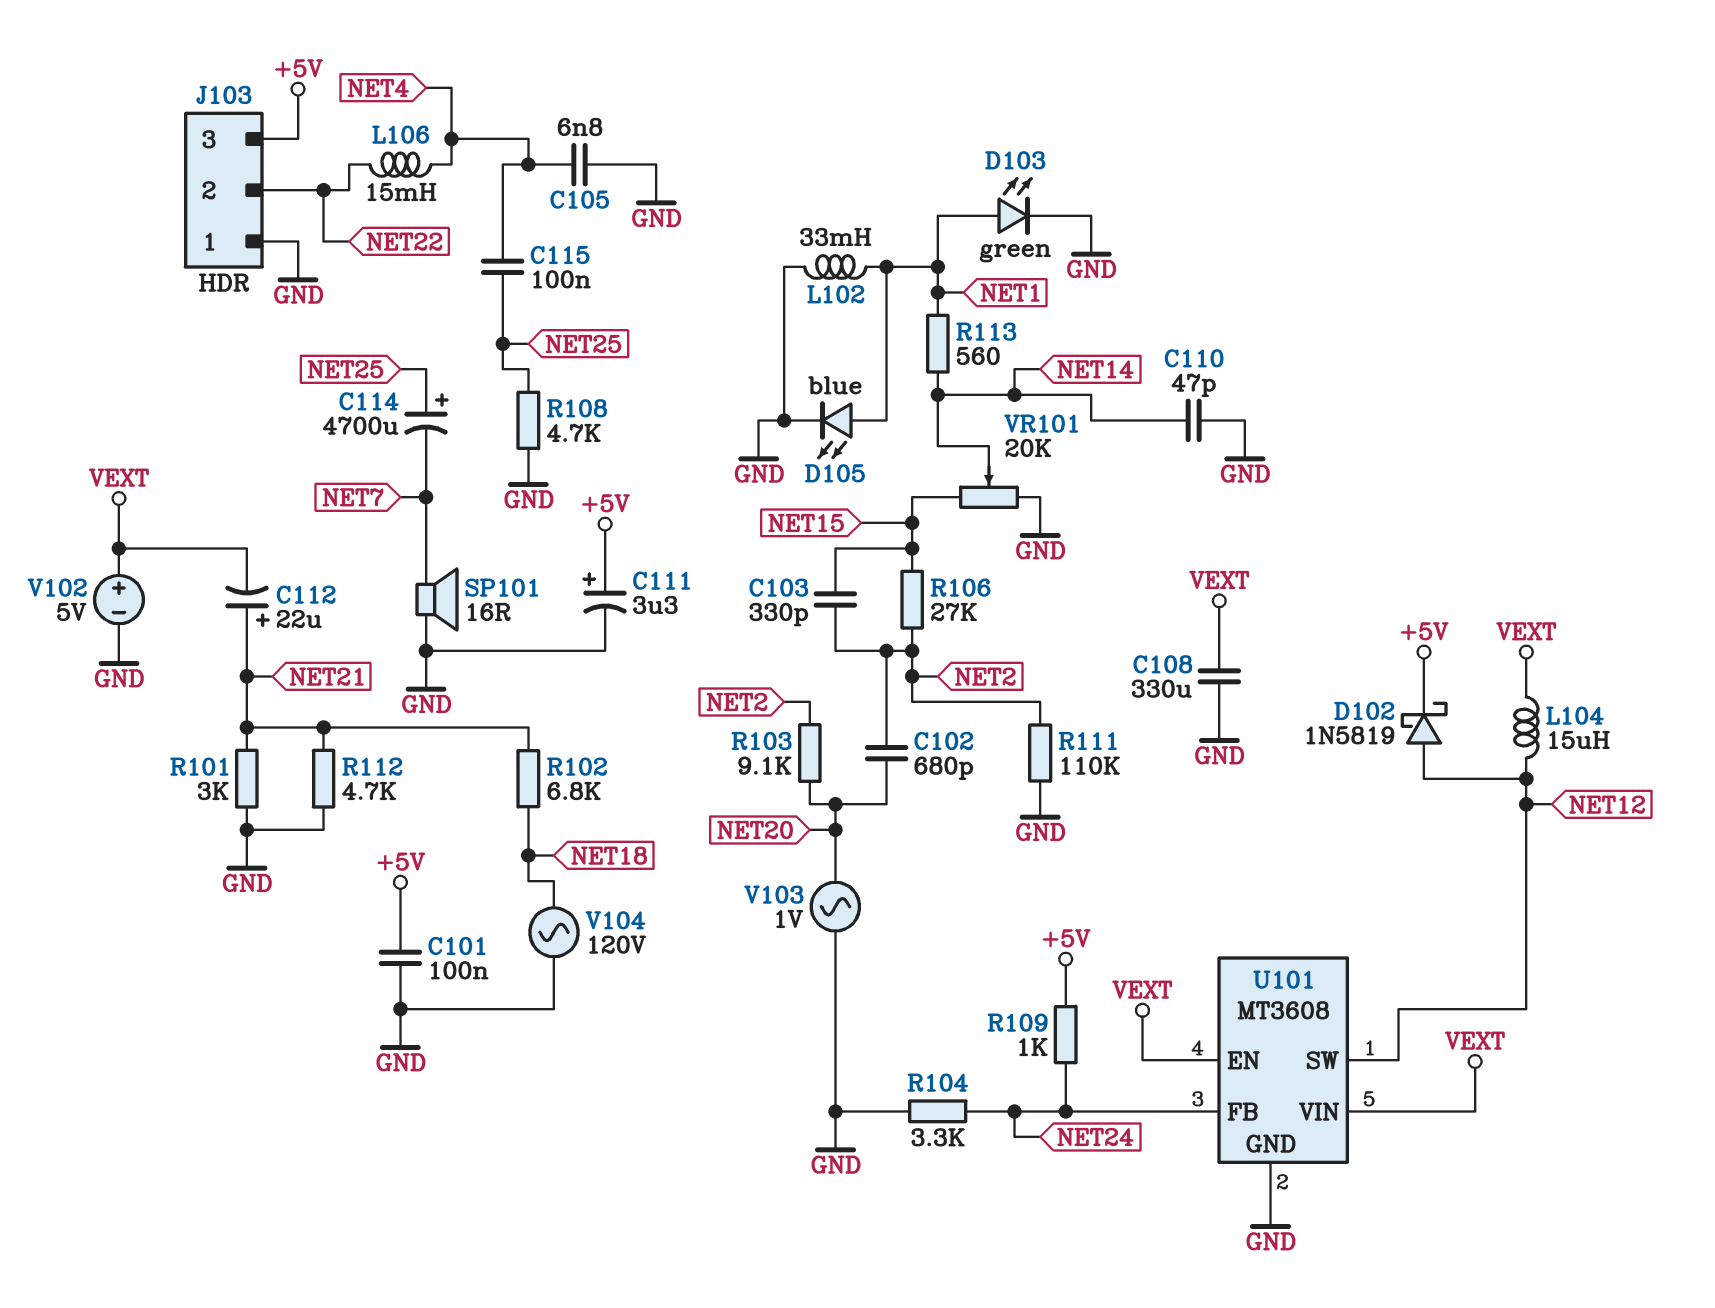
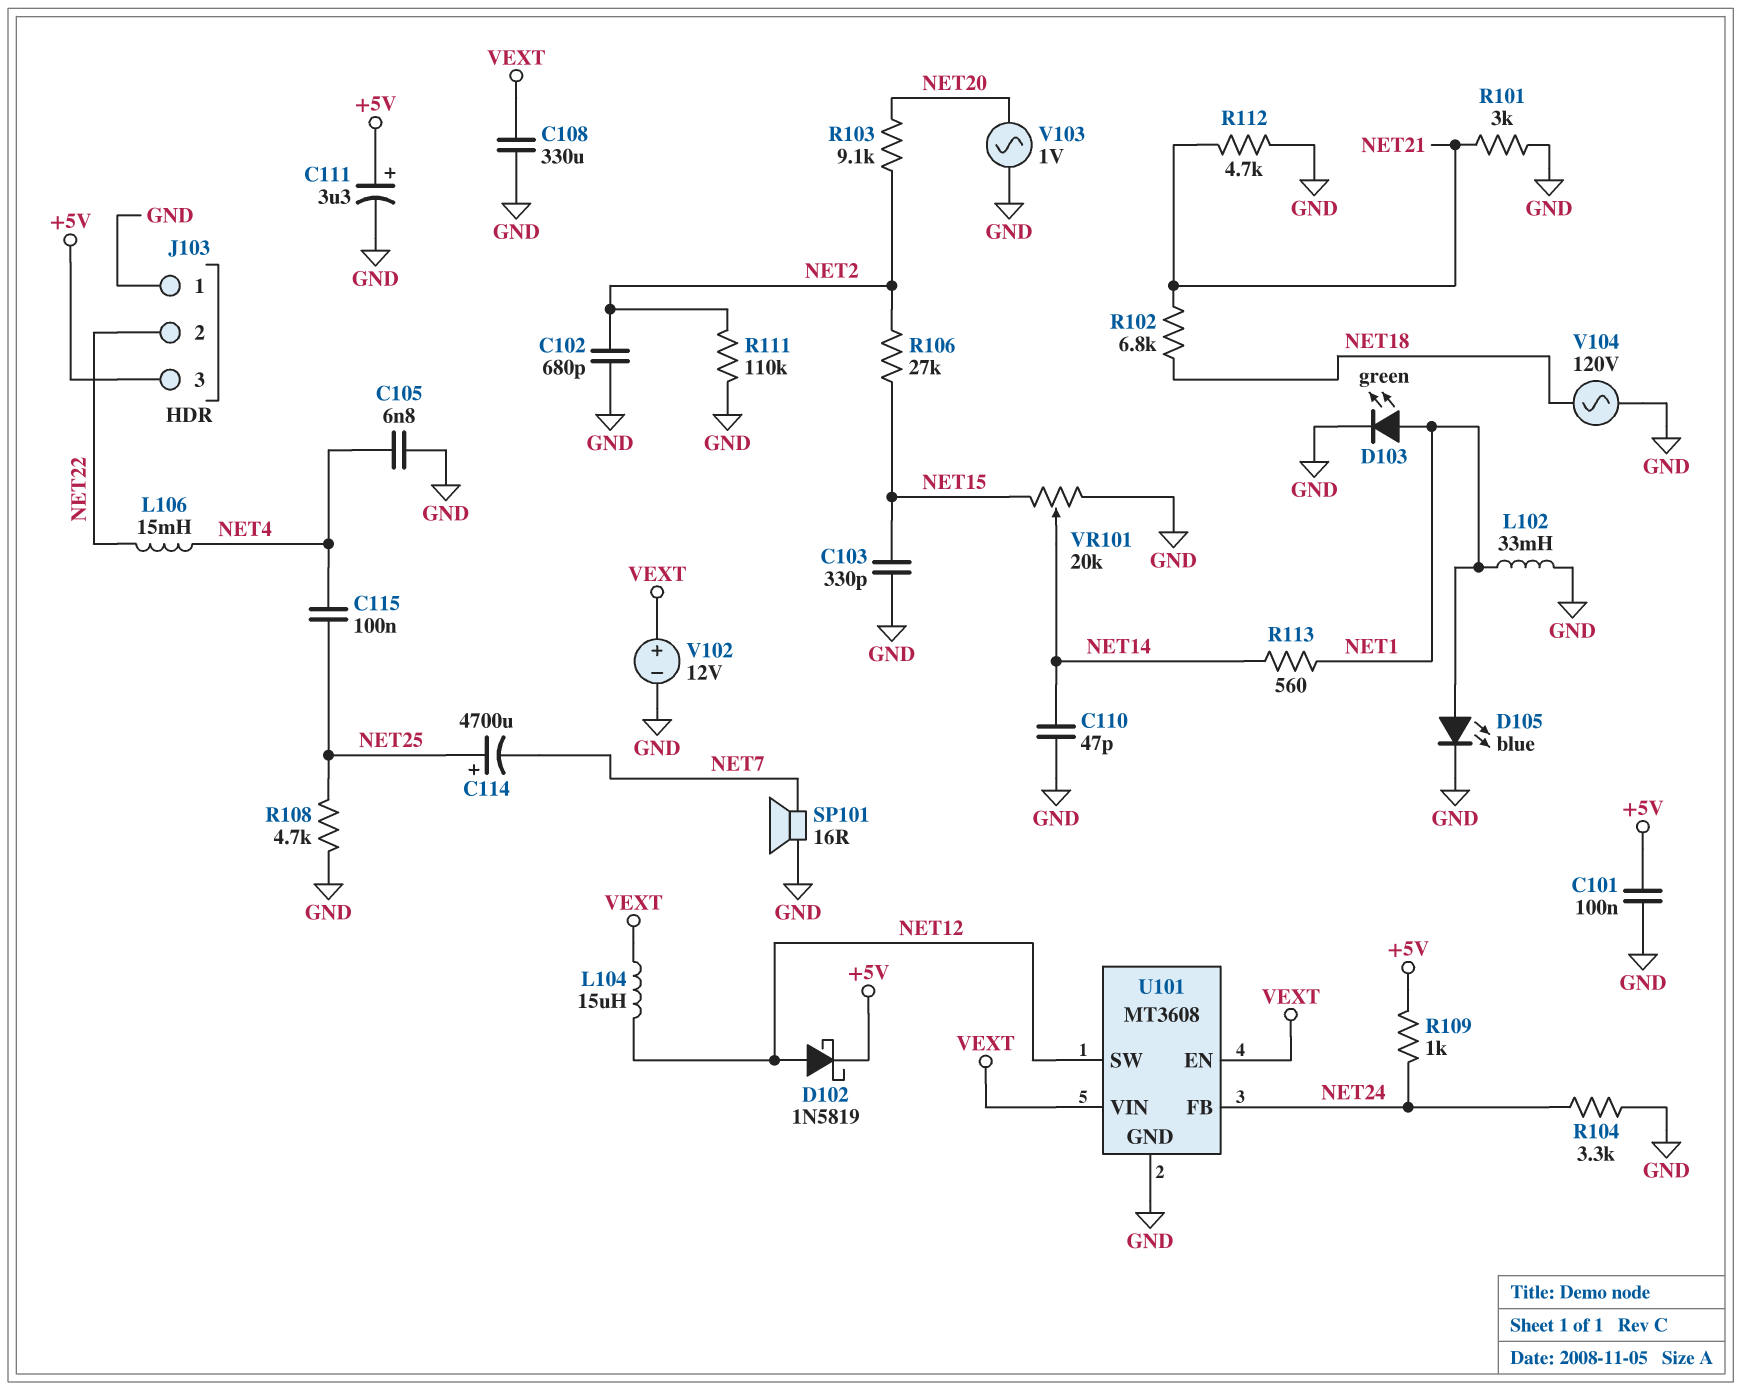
C102: 680pF (NET2, NET20) -> 680pF (GND, NET2)
C103: 330pF (NET2, NET15) -> 330pF (GND, NET15)
C112: 22uF (plus NET21, minus VEXT) -> none
V102: 5V (plus VEXT, minus GND) -> 12V (plus VEXT, minus GND)

